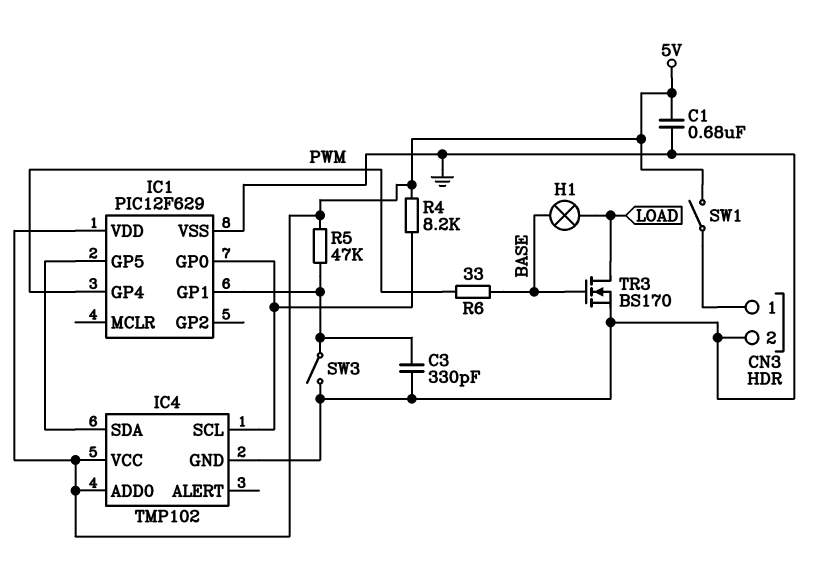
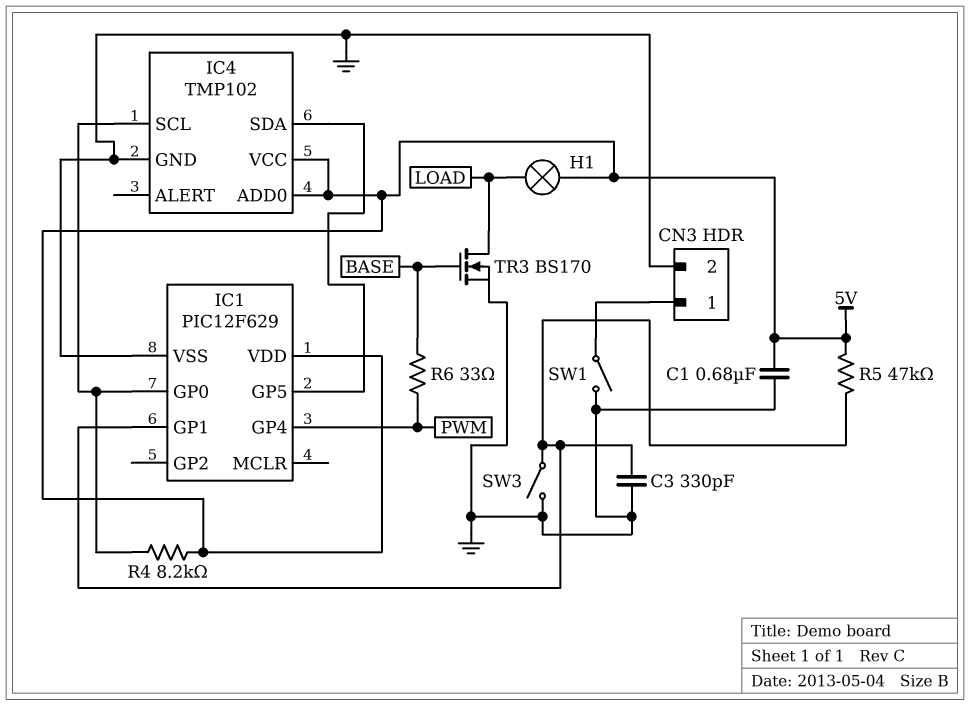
H1: lamp (BASE, LOAD) -> lamp (5V, LOAD)
SW1: switch (5V, CN3/1) -> switch (CN3/1, GND)

